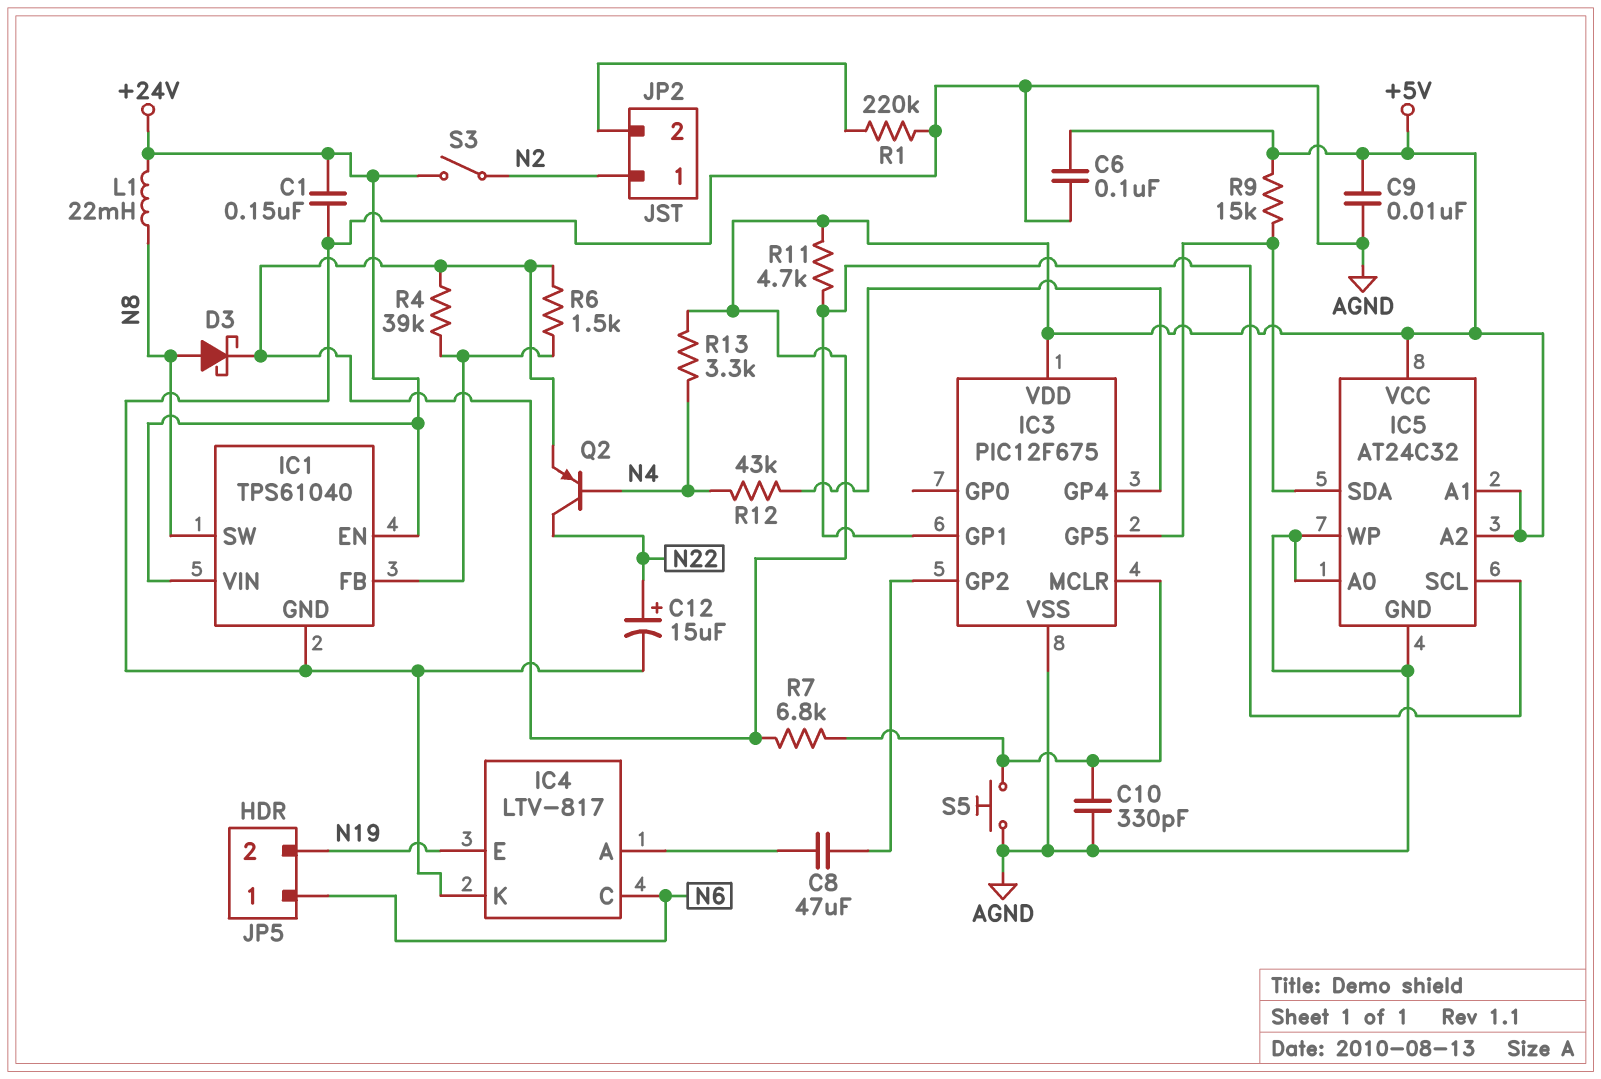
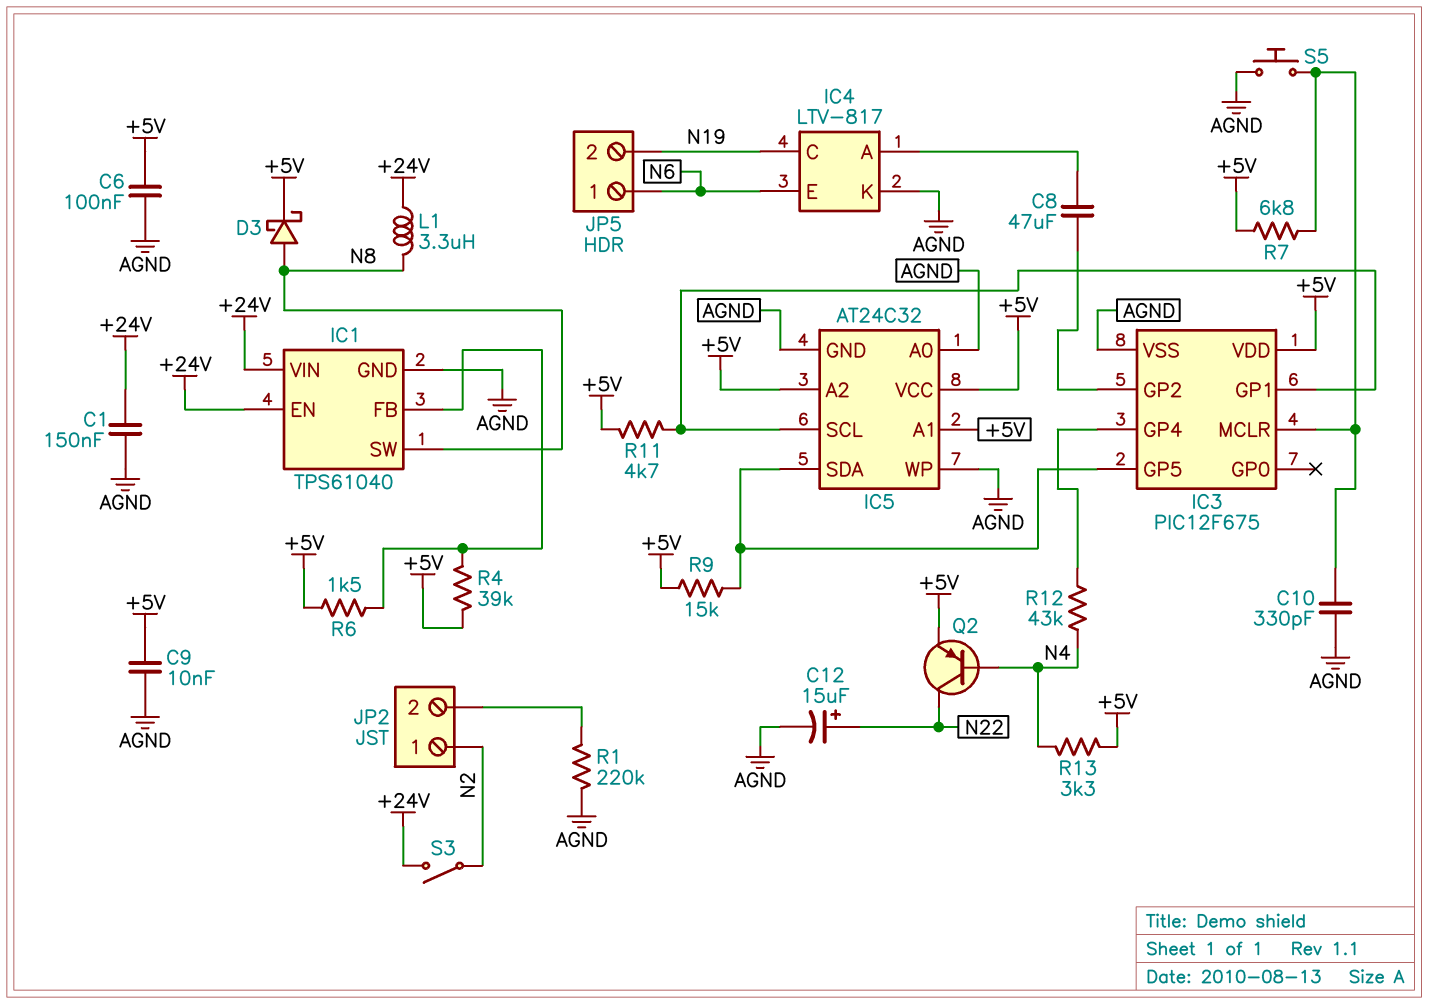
IC4 pin C: N6 -> N19
IC4 pin E: N19 -> N6
L1: 22mH (+24V, N8) -> 3.3uH (+24V, N8)

